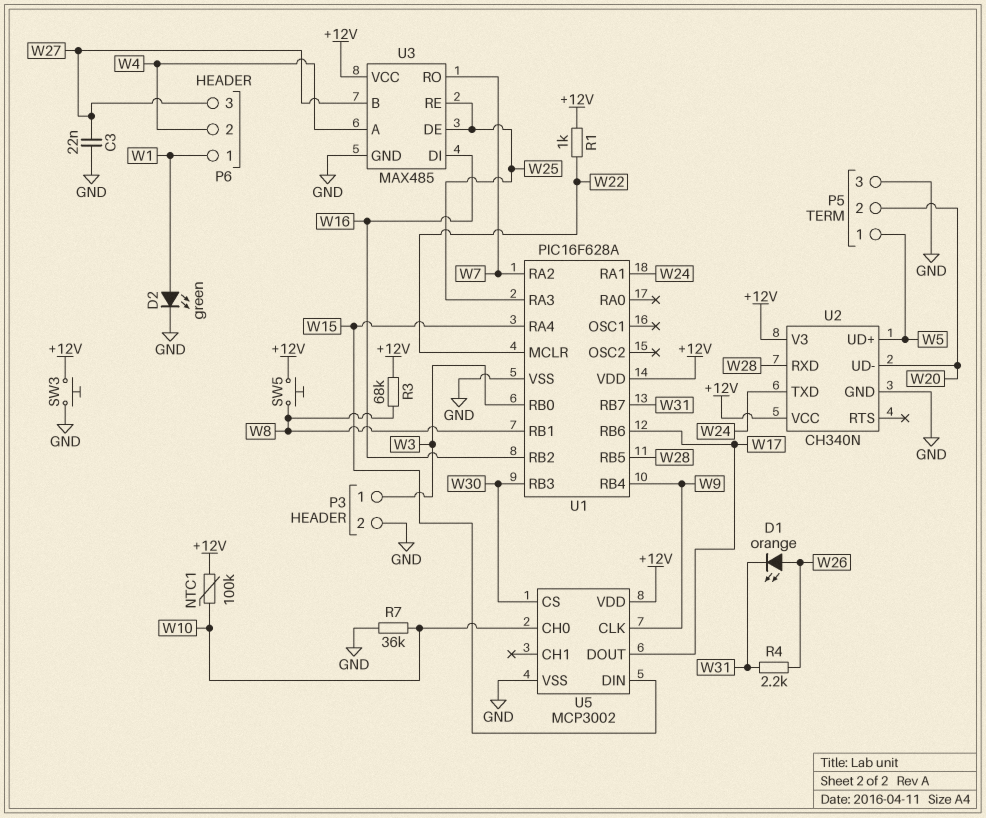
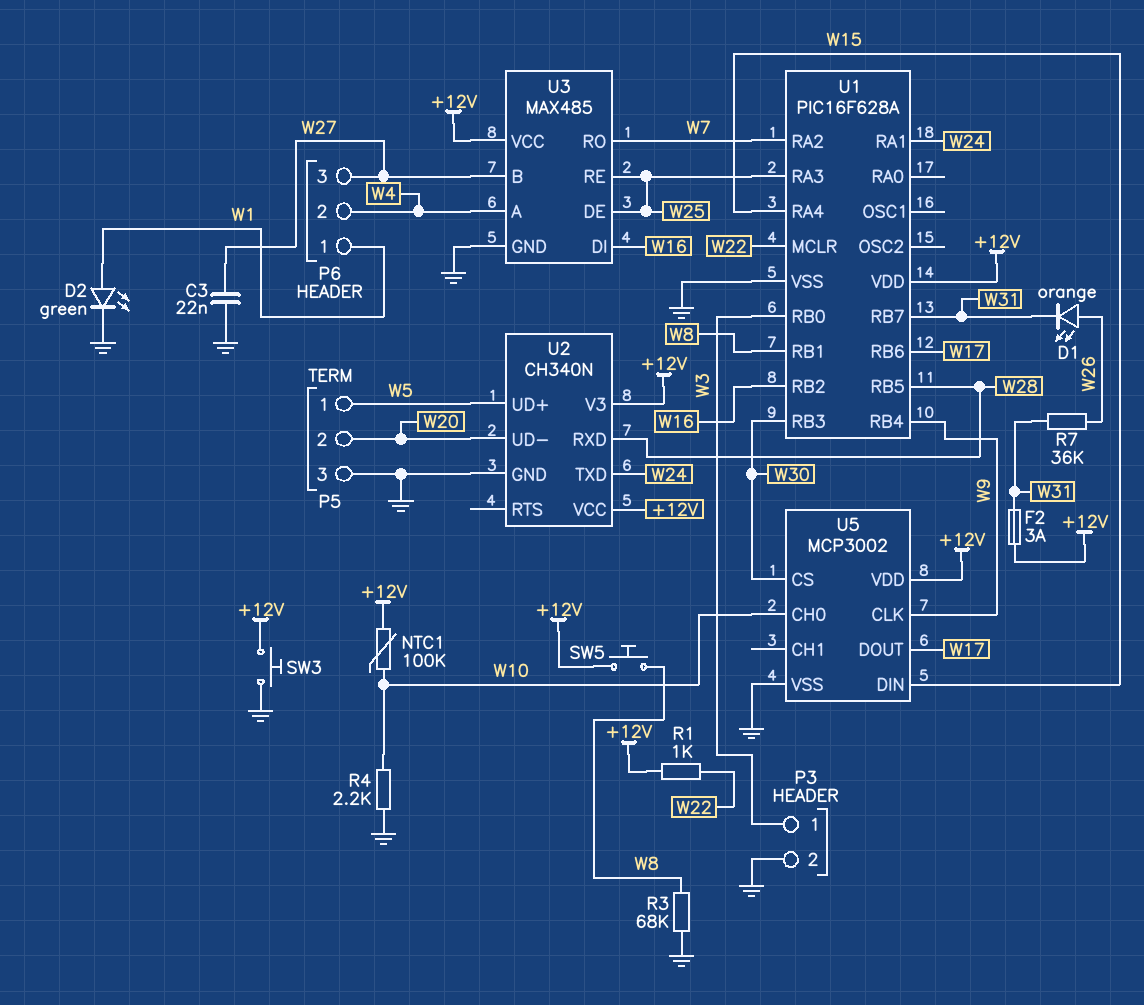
F2: none -> 3A (+12V, W31)
R3: 68k (+12V, W8) -> 68k (GND, W8)
R4: 2.2k (W26, W31) -> 2.2k (GND, W10)
R7: 36k (GND, W10) -> 36k (W26, W31)

